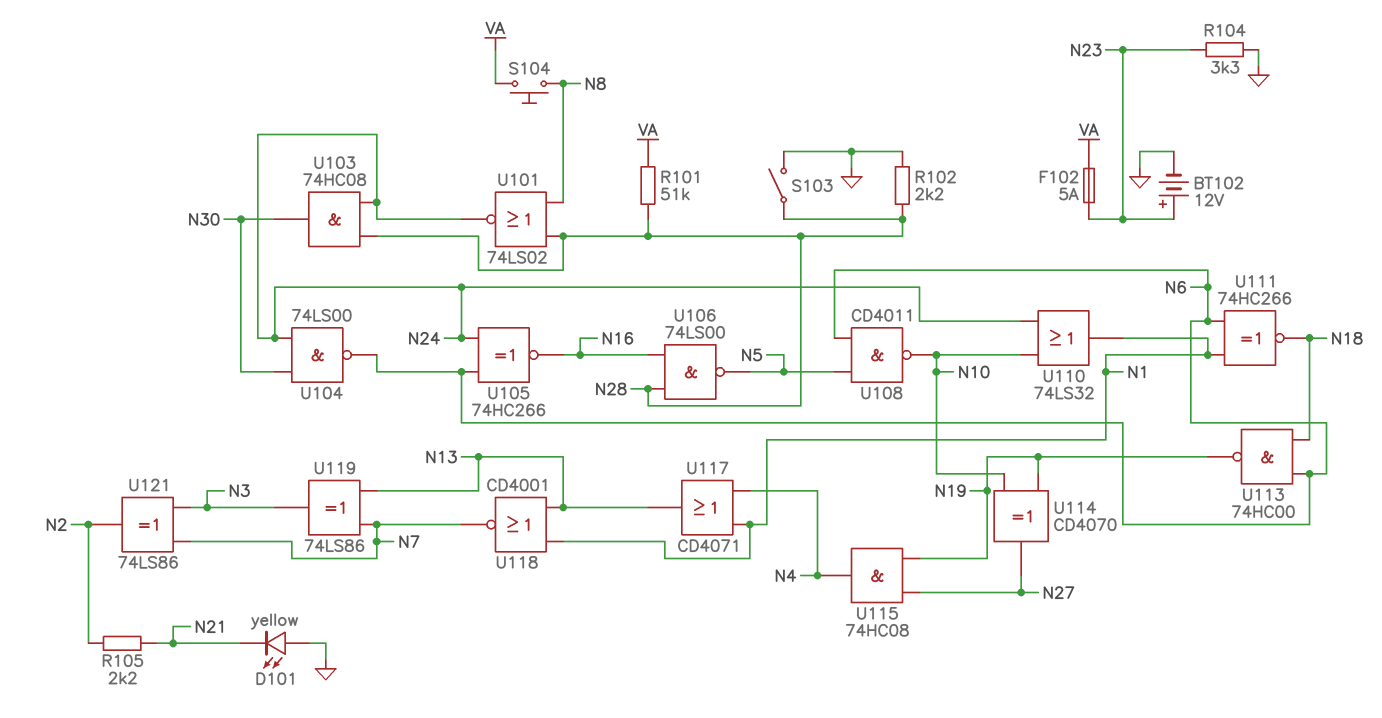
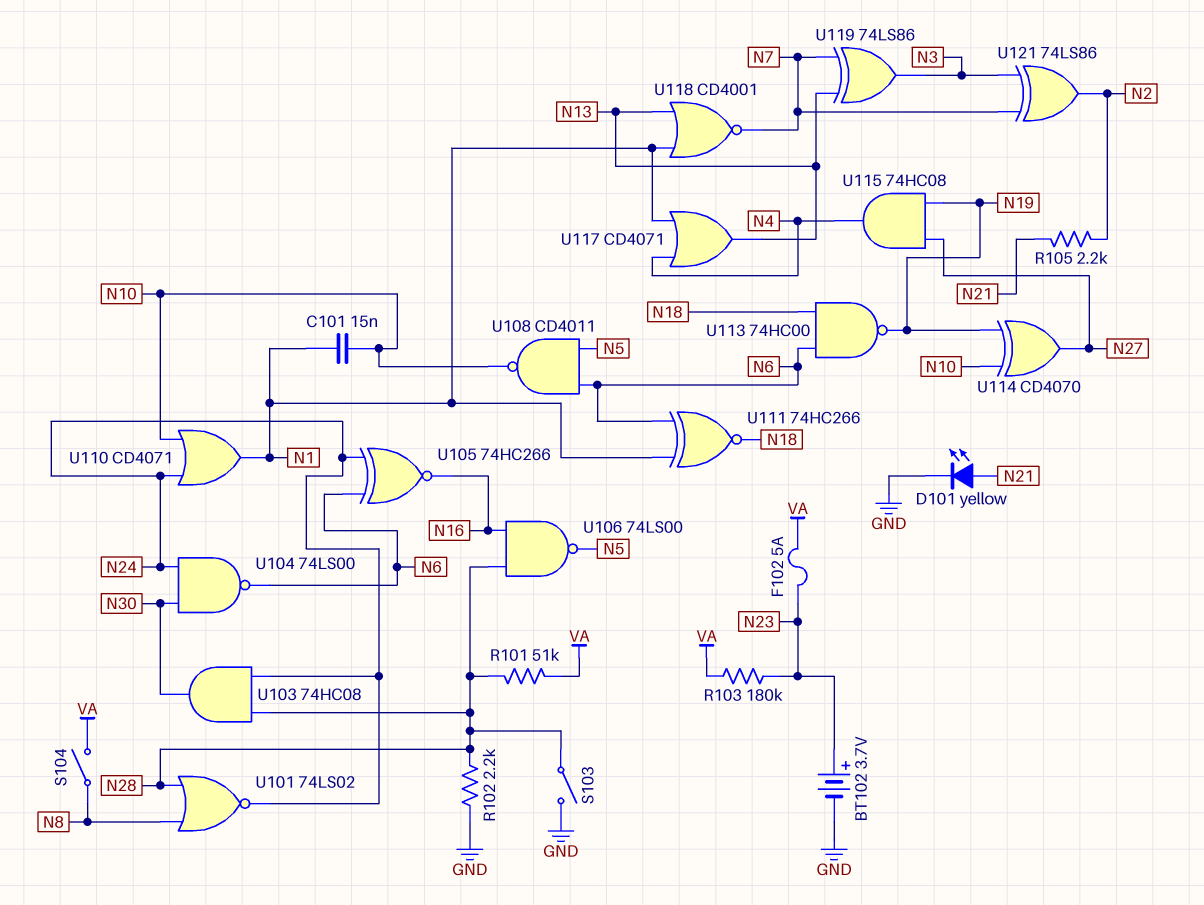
BT102: 12V (plus N23, minus GND) -> 3.7V (plus N23, minus GND)
C101: none -> 15nF (N1, N10)
D101: LED yellow (A GND, K N21) -> LED yellow (A N21, K GND)
R103: none -> 180k (N23, VA)
R104: 3.3k (GND, N23) -> none
S104: button (N8, VA) -> switch (N8, VA)
U110: OR 74LS32 (in N10, in N24, out N1) -> OR CD4071 (in N10, in N24, out N1)

